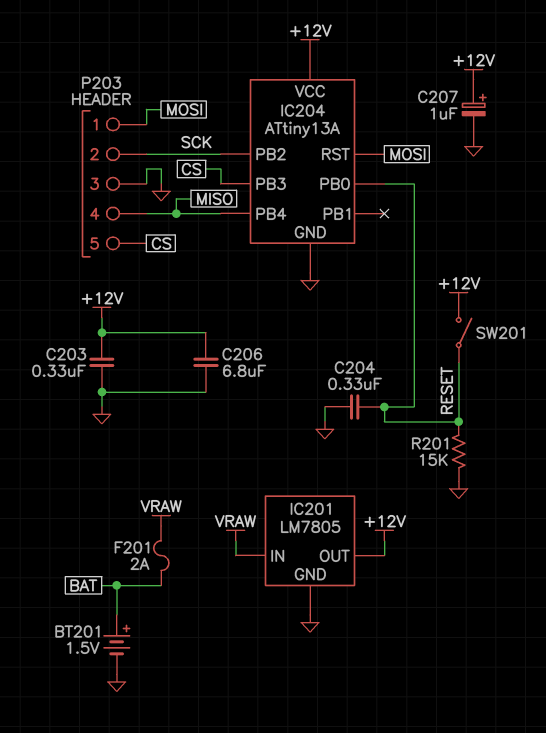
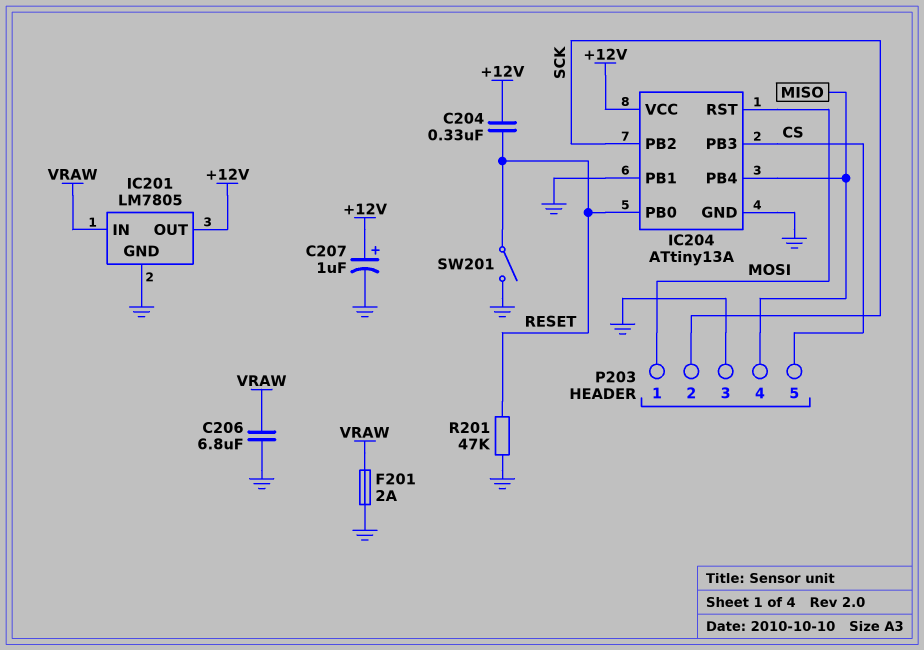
BT201: 1.5V (plus BAT, minus GND) -> none
C203: 330nF (+12V, GND) -> none
C204: 330nF (GND, RESET) -> 330nF (+12V, RESET)
C206: 6.8uF (+12V, GND) -> 6.8uF (GND, VRAW)
F201: 2A (BAT, VRAW) -> 2A (GND, VRAW)
IC204 pin PB1: none -> GND
R201: 15k (GND, RESET) -> 47k (GND, RESET)
SW201: switch (+12V, RESET) -> switch (GND, RESET)

